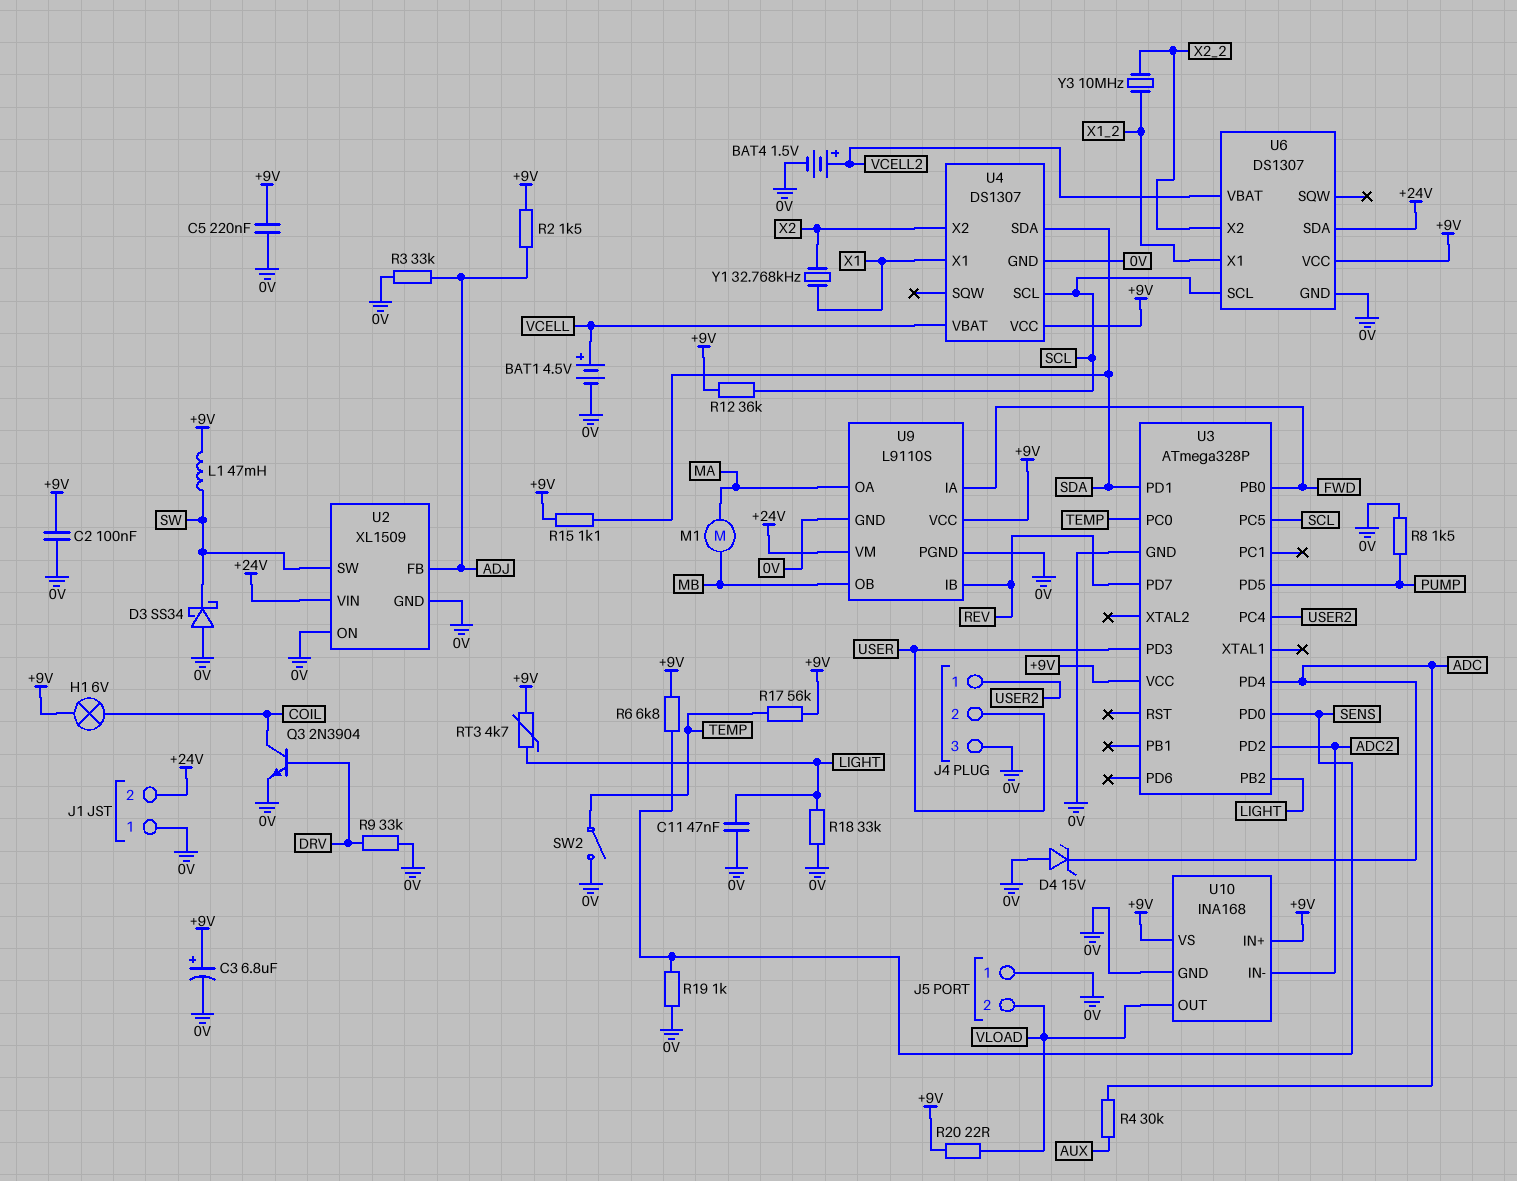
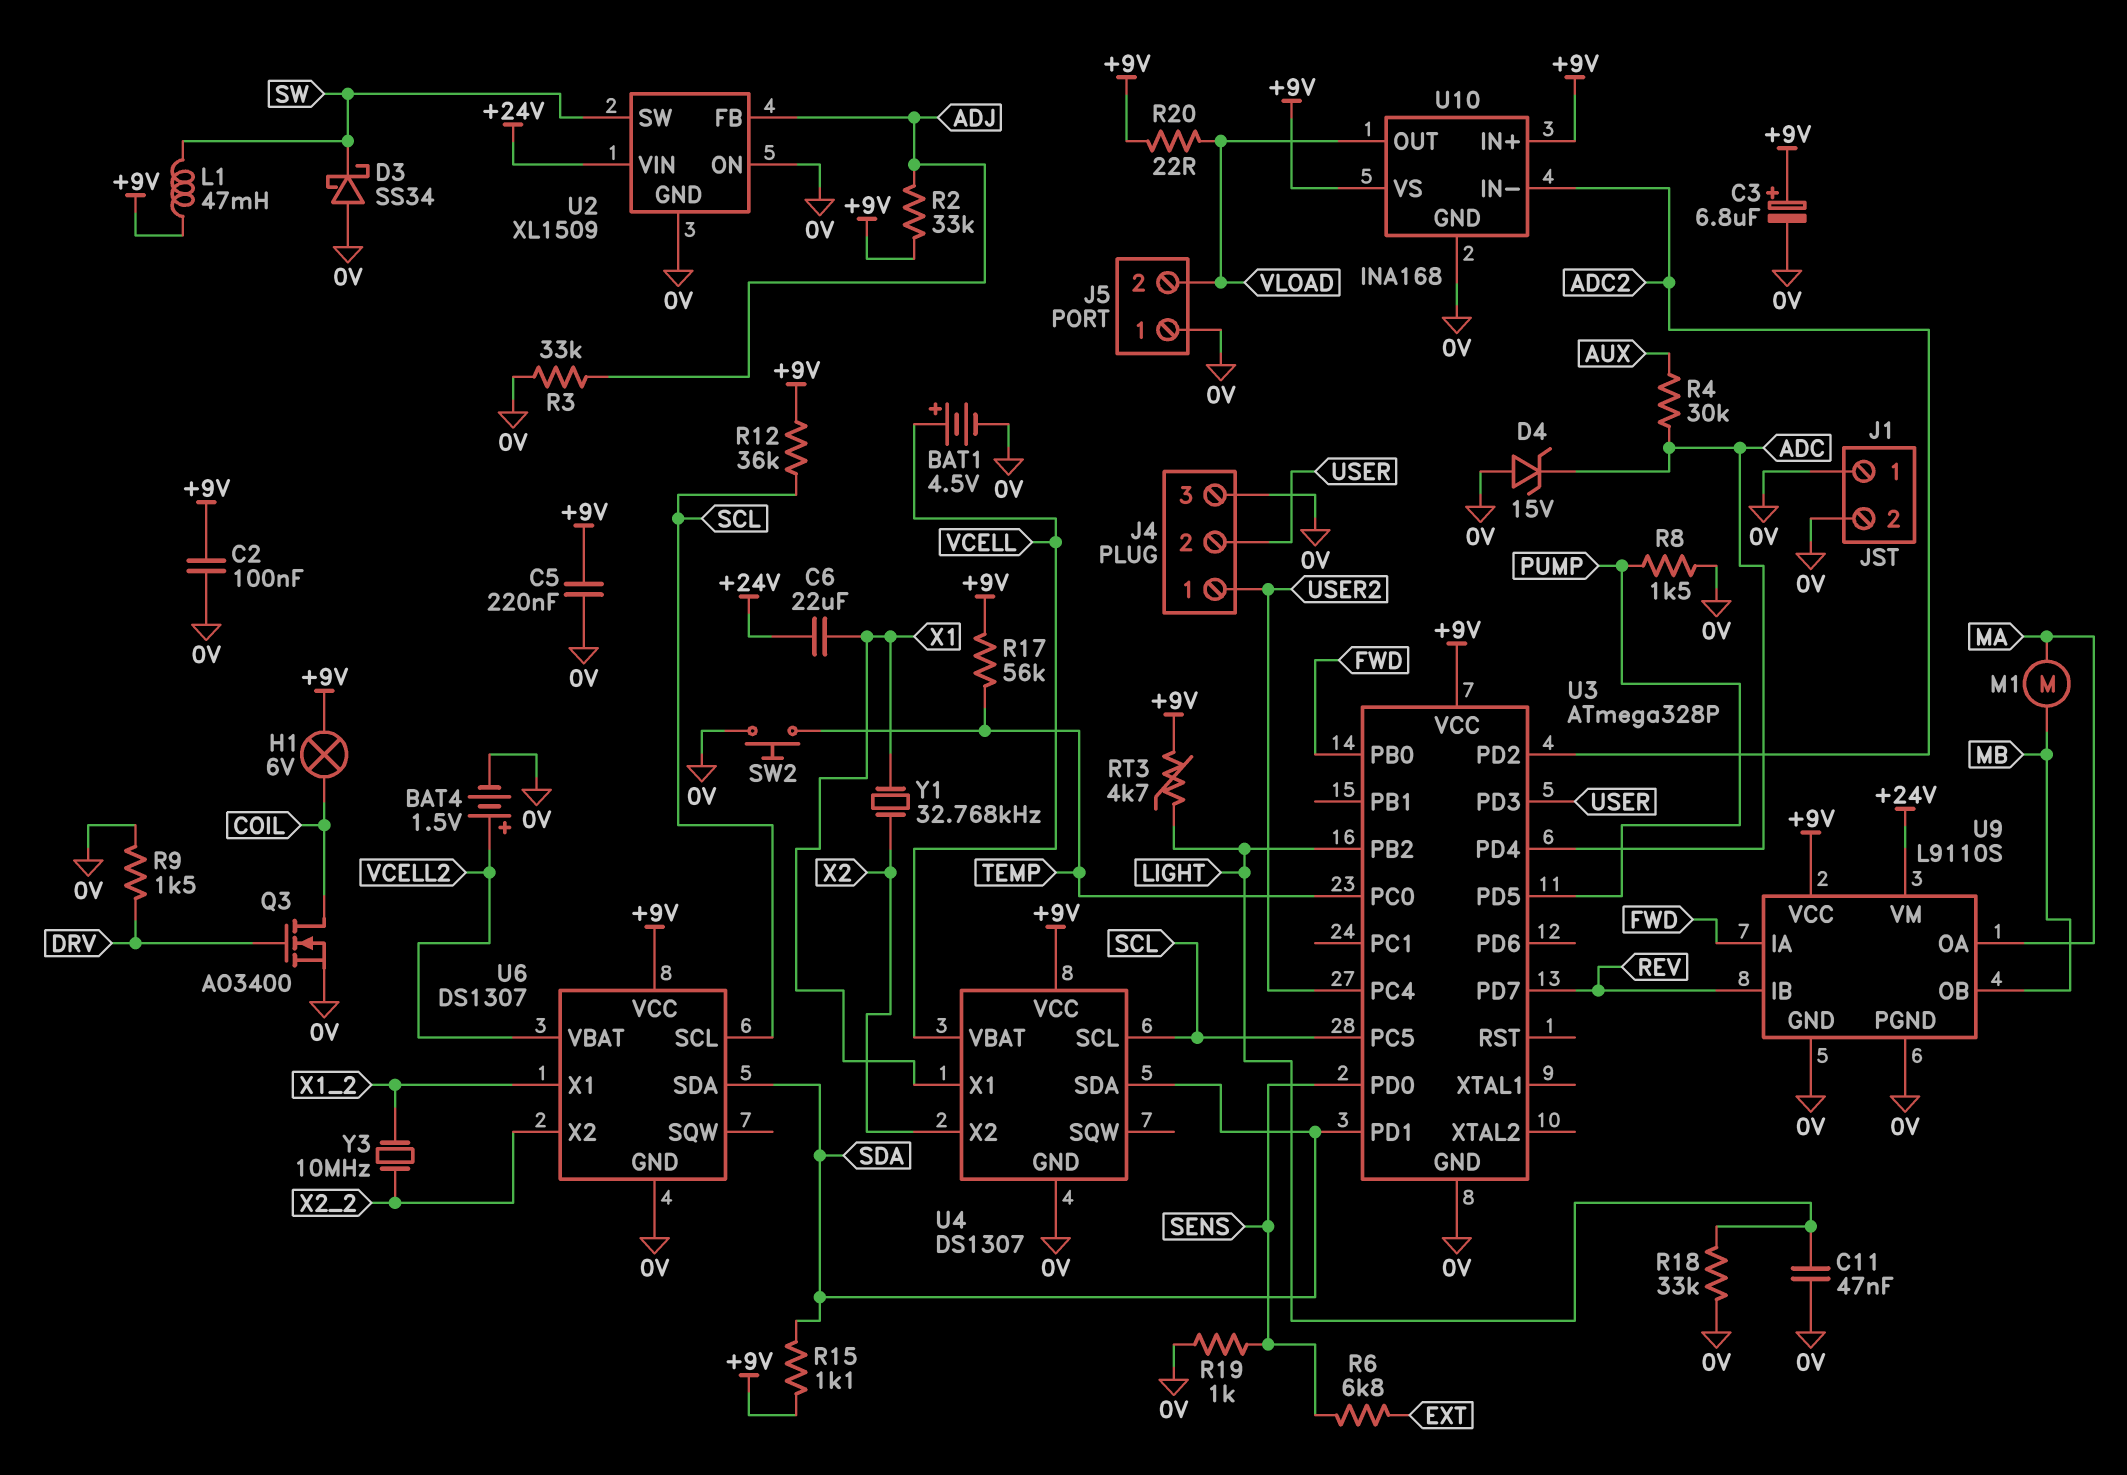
C6: none -> 22uF (+24V, X1)
J1 pin 2: +24V -> 0V
Q3: NPN 2N3904 (B DRV, C COIL, E 0V) -> NMOS AO3400 (G DRV, D COIL, S 0V)
R2: 1.5k (+9V, ADJ) -> 33k (+9V, ADJ)
R6: 6.8k (+9V, SENS) -> 6.8k (EXT, SENS)
R9: 33k (0V, DRV) -> 1.5k (0V, DRV)
SW2: switch (0V, TEMP) -> button (0V, TEMP)
U6 pin SDA: +24V -> SDA

